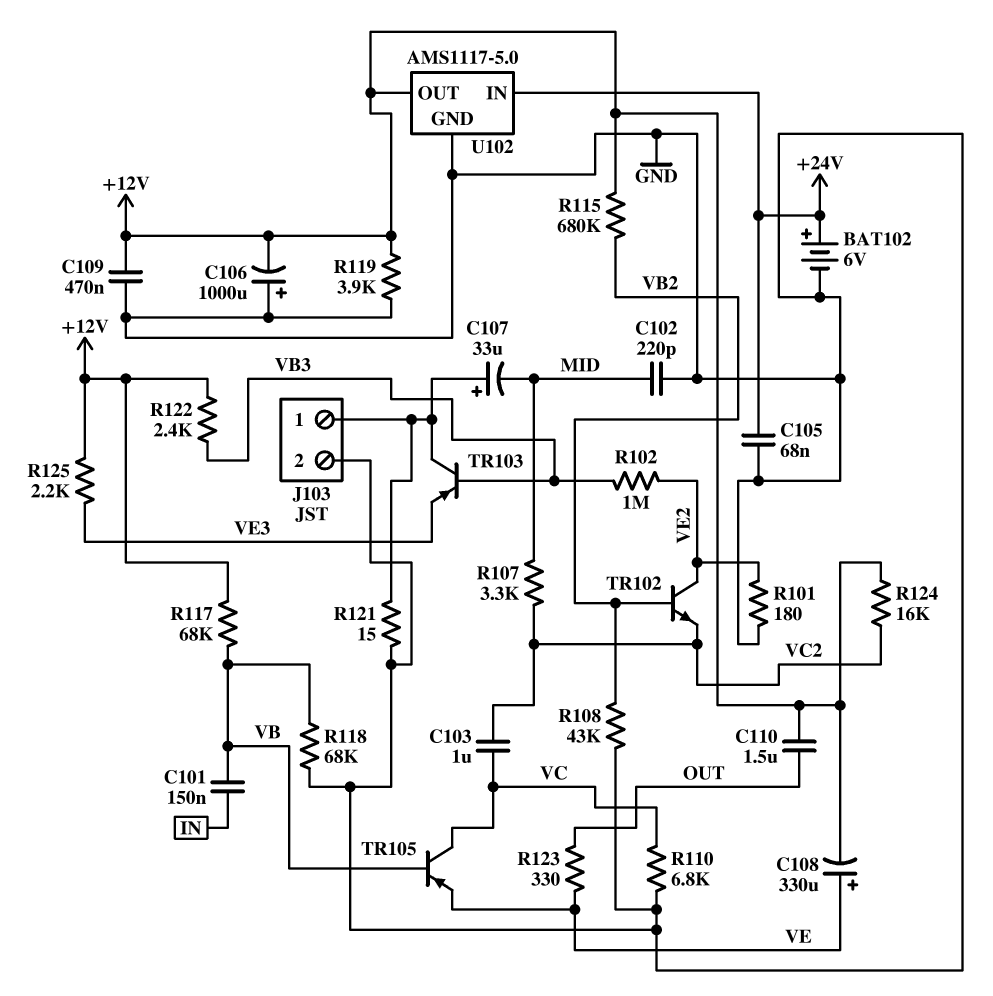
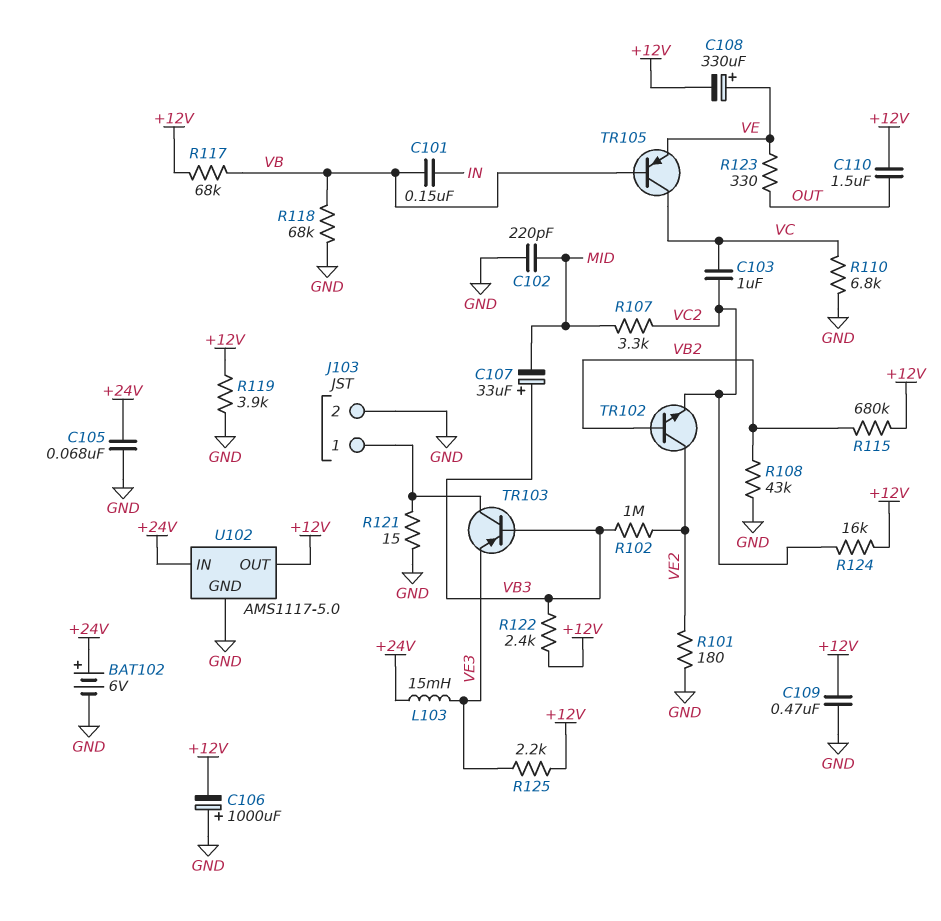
C107: 33uF (plus J103/1, minus MID) -> 33uF (plus VB3, minus MID)
L103: none -> 15mH (+24V, VE3)

